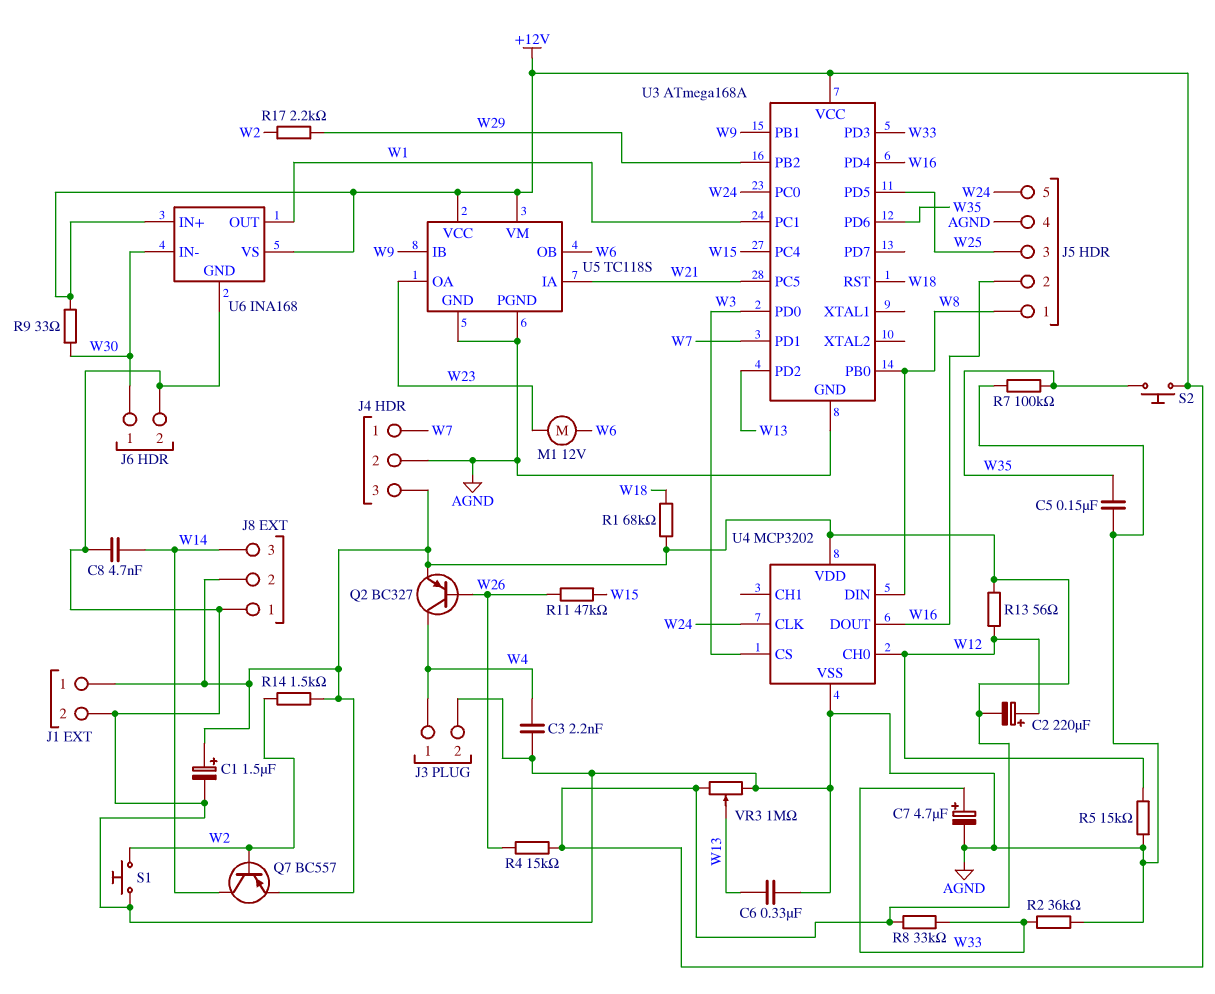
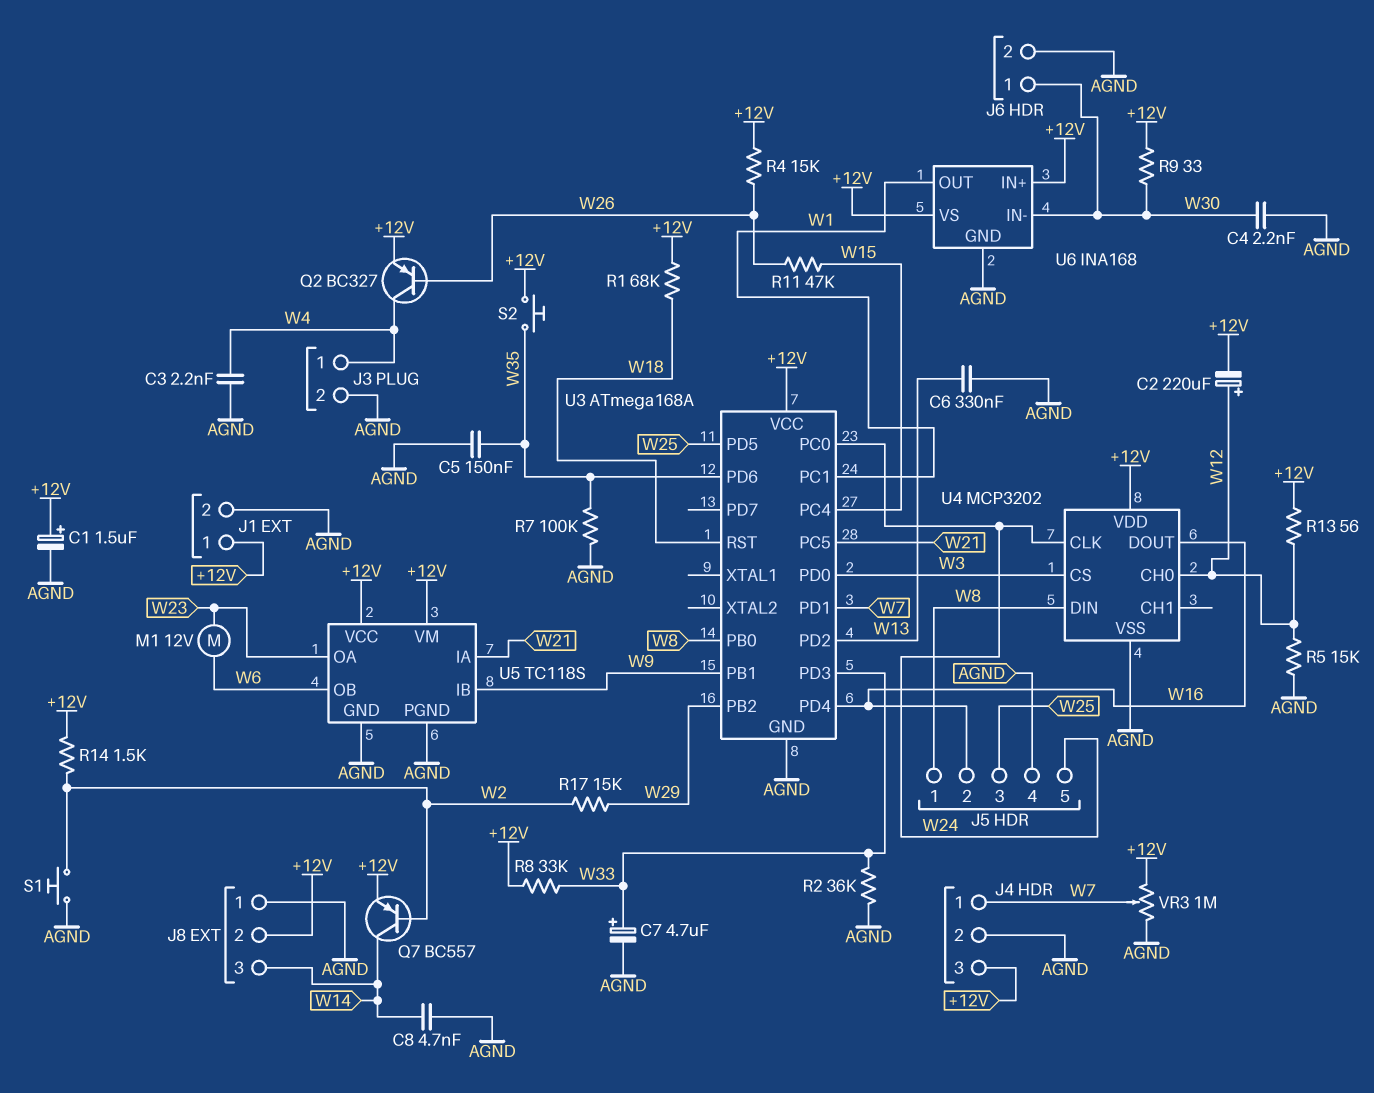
C4: none -> 2.2nF (AGND, W30)
R17: 2.2k (W2, W29) -> 15k (W2, W29)
VR3: 1M (+12V, AGND, wiper W13) -> 1M (+12V, AGND, wiper W7)

